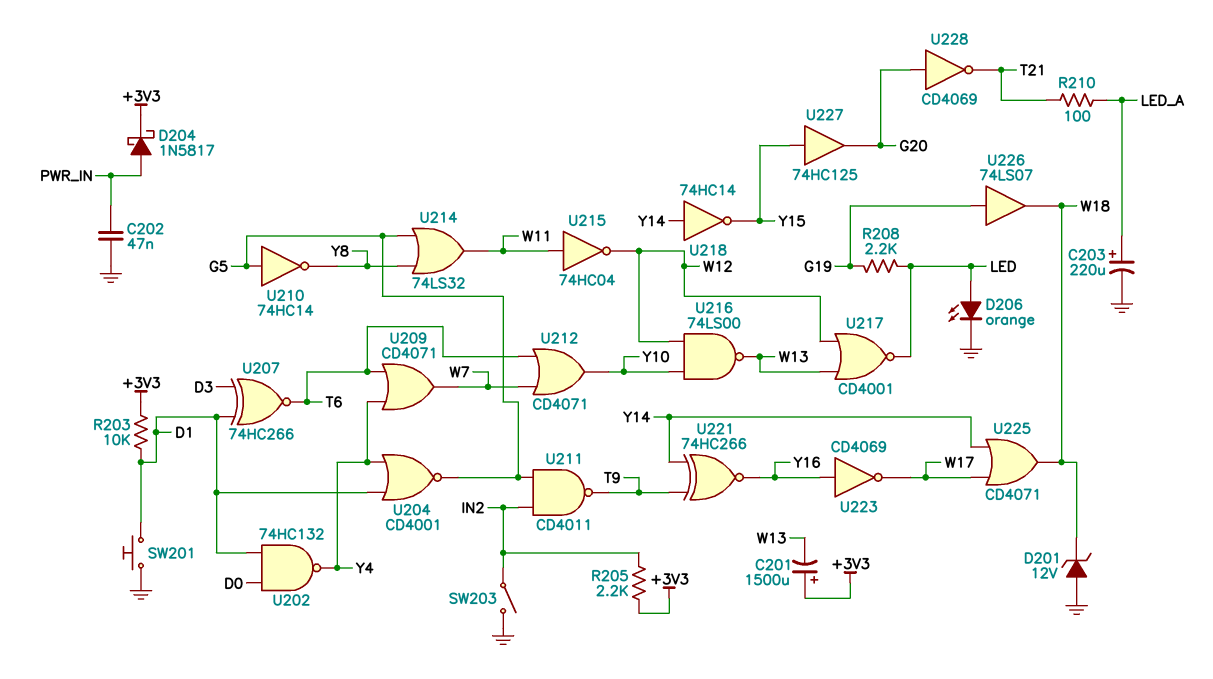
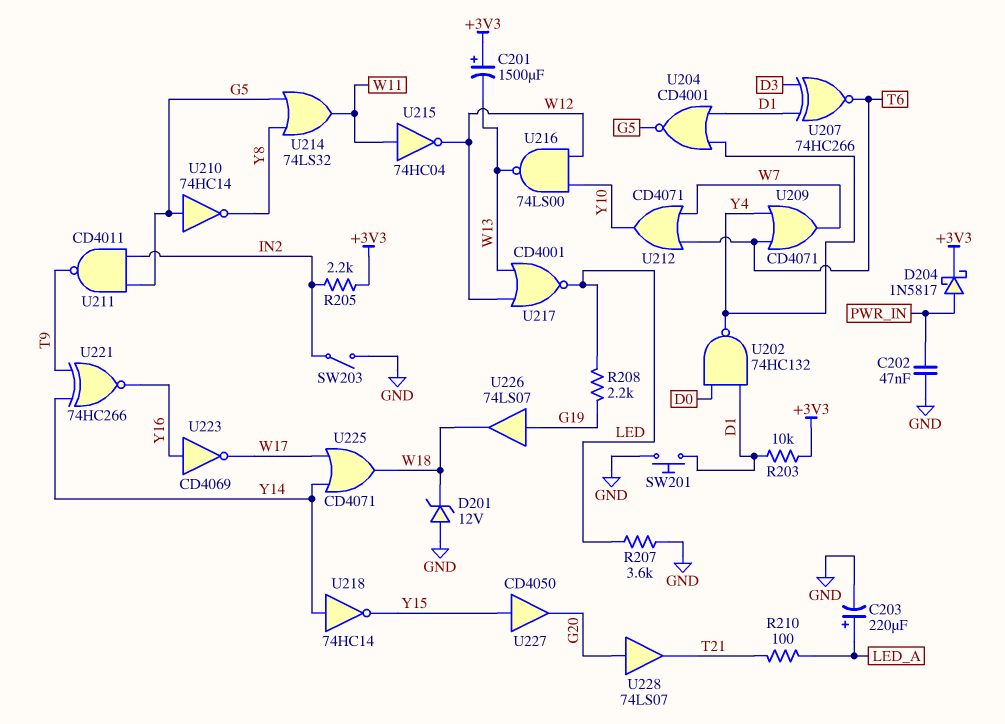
D206: LED orange (A LED, K GND) -> none
R207: none -> 3.6k (GND, LED)
U227: buffer 74HC125 (in Y15, out G20) -> buffer CD4050 (in Y15, out G20)
U228: NOT CD4069 (in G20, out T21) -> buffer 74LS07 (in G20, out T21)

